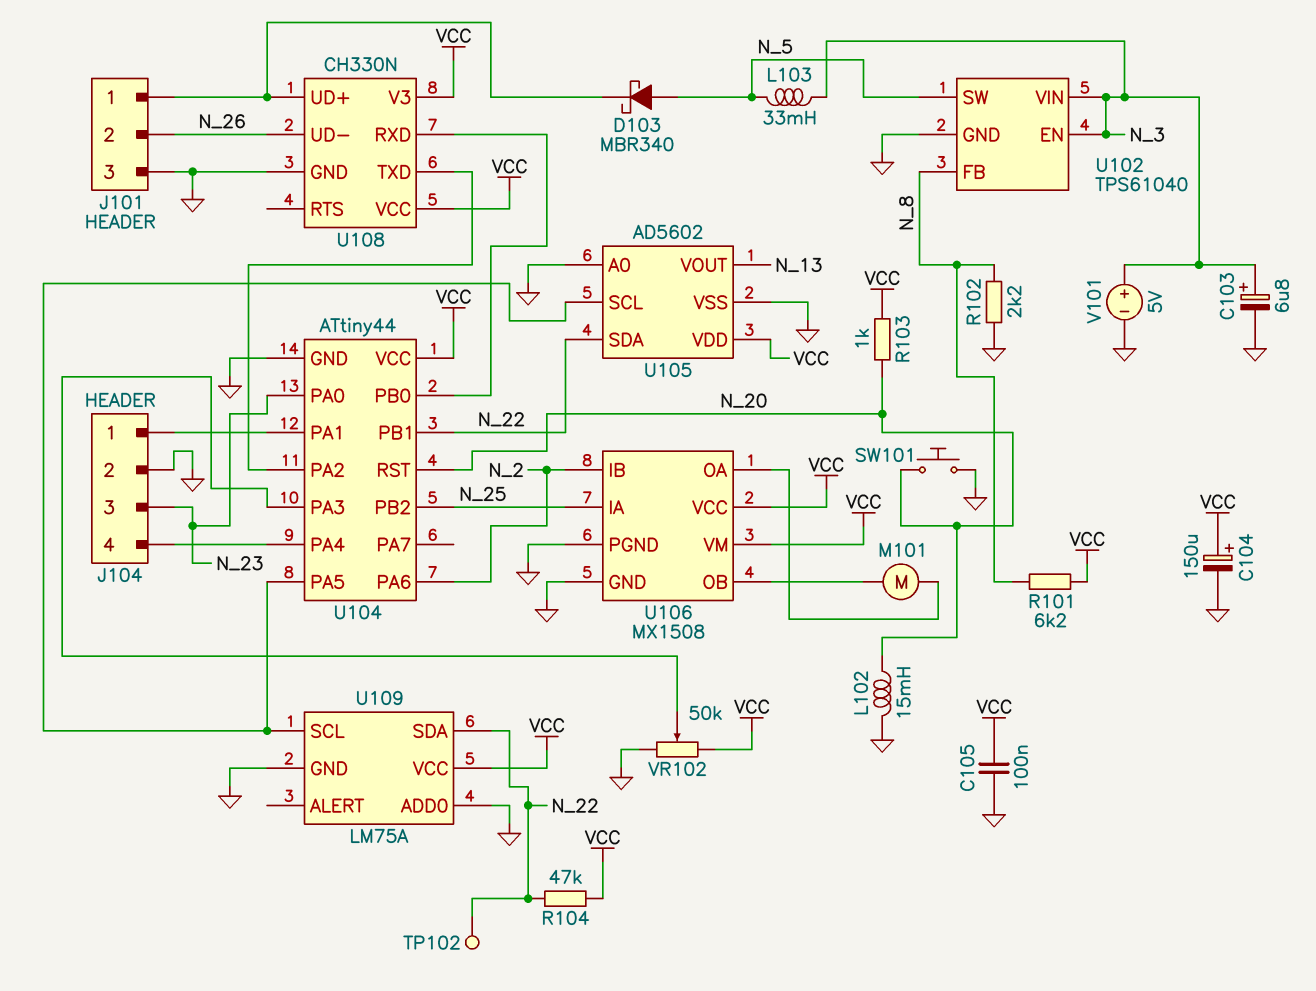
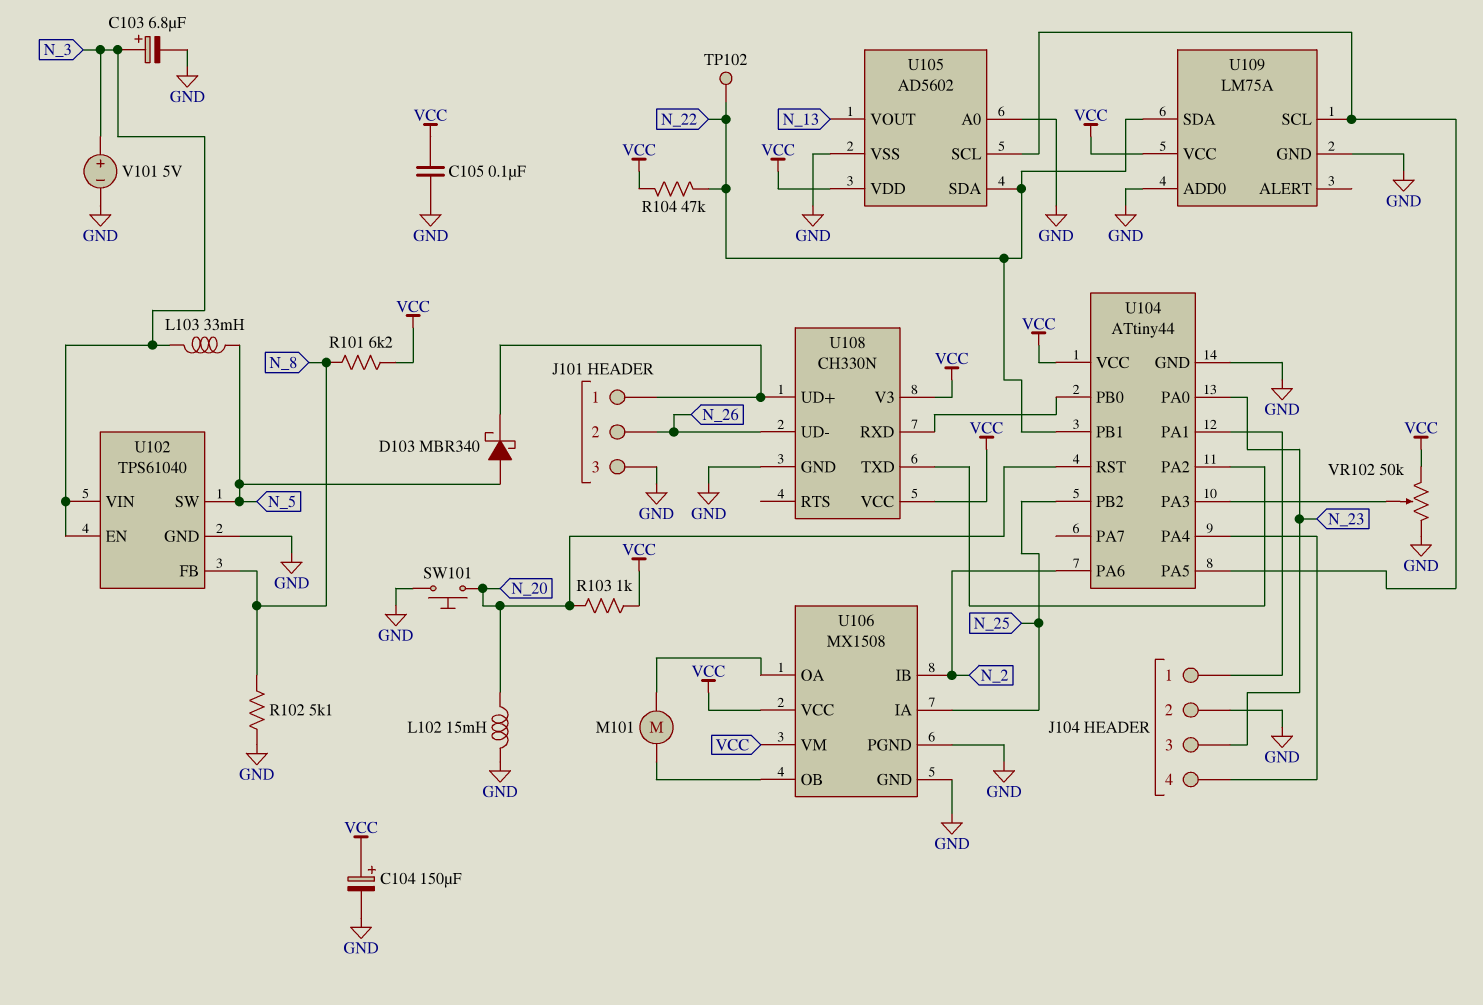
R102: 2.2k (GND, N_8) -> 5.1k (GND, N_8)

